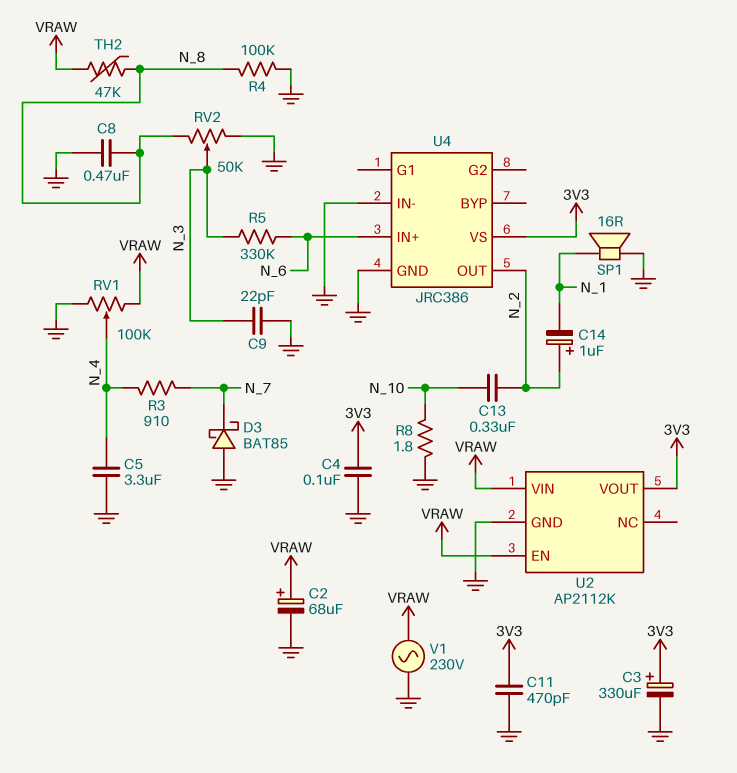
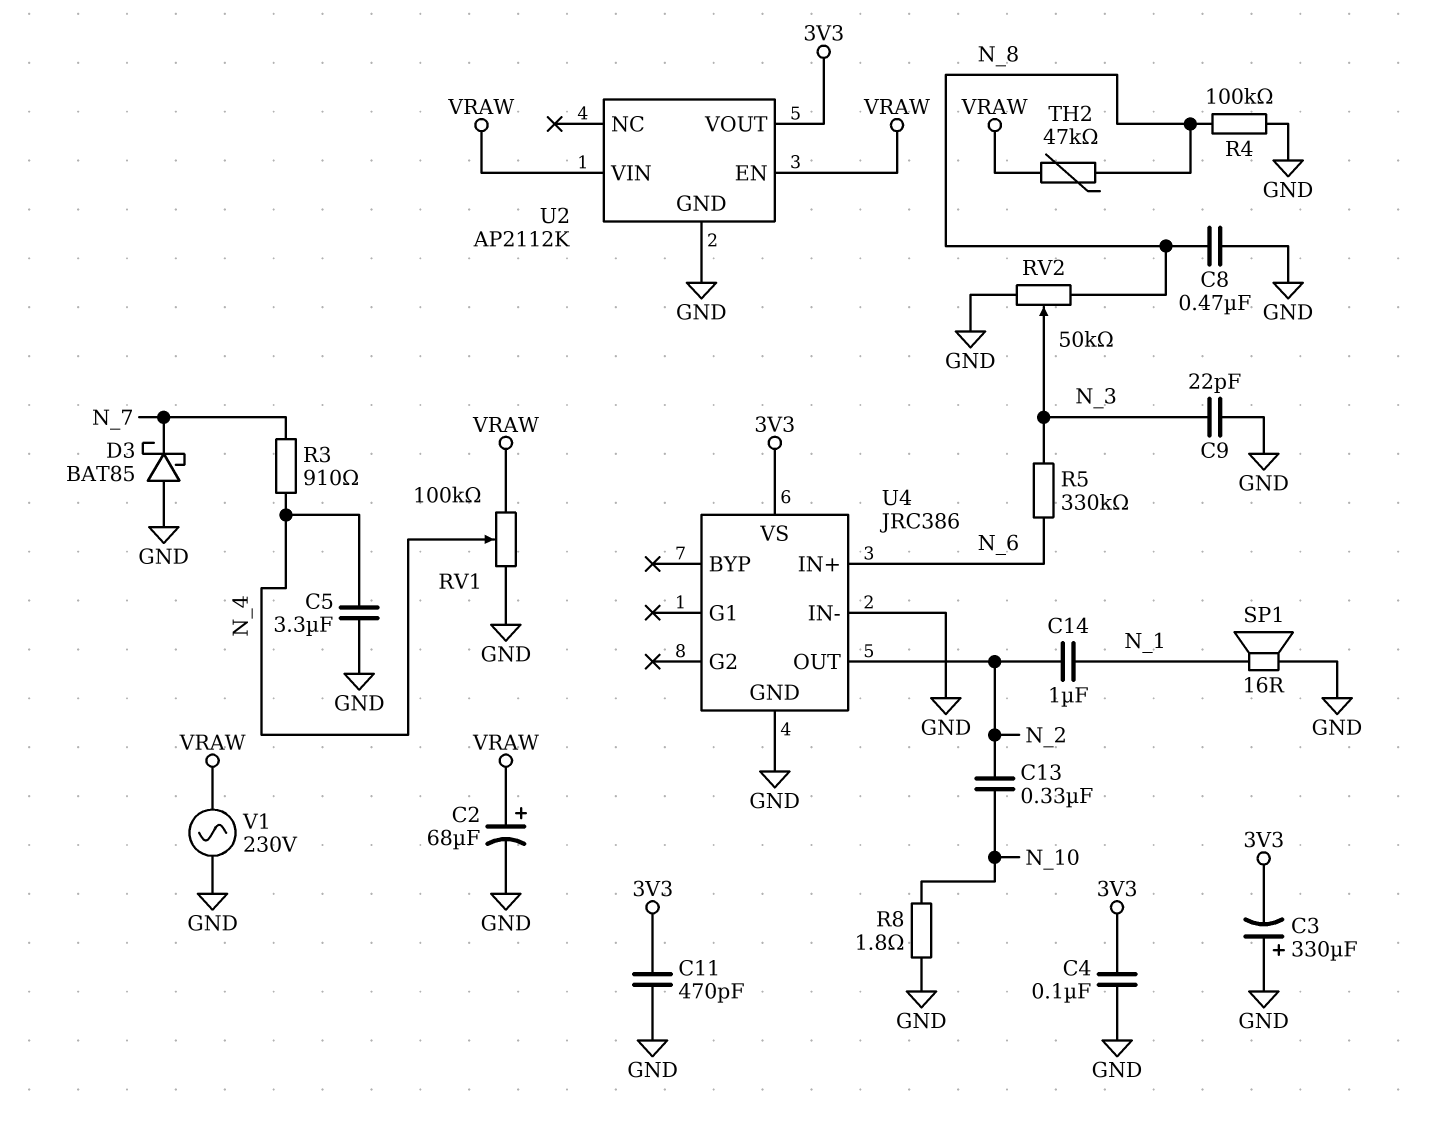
C3: 330uF (plus 3V3, minus GND) -> 330uF (plus GND, minus 3V3)
C14: 1uF (plus N_2, minus N_1) -> 1uF (N_1, N_2)

